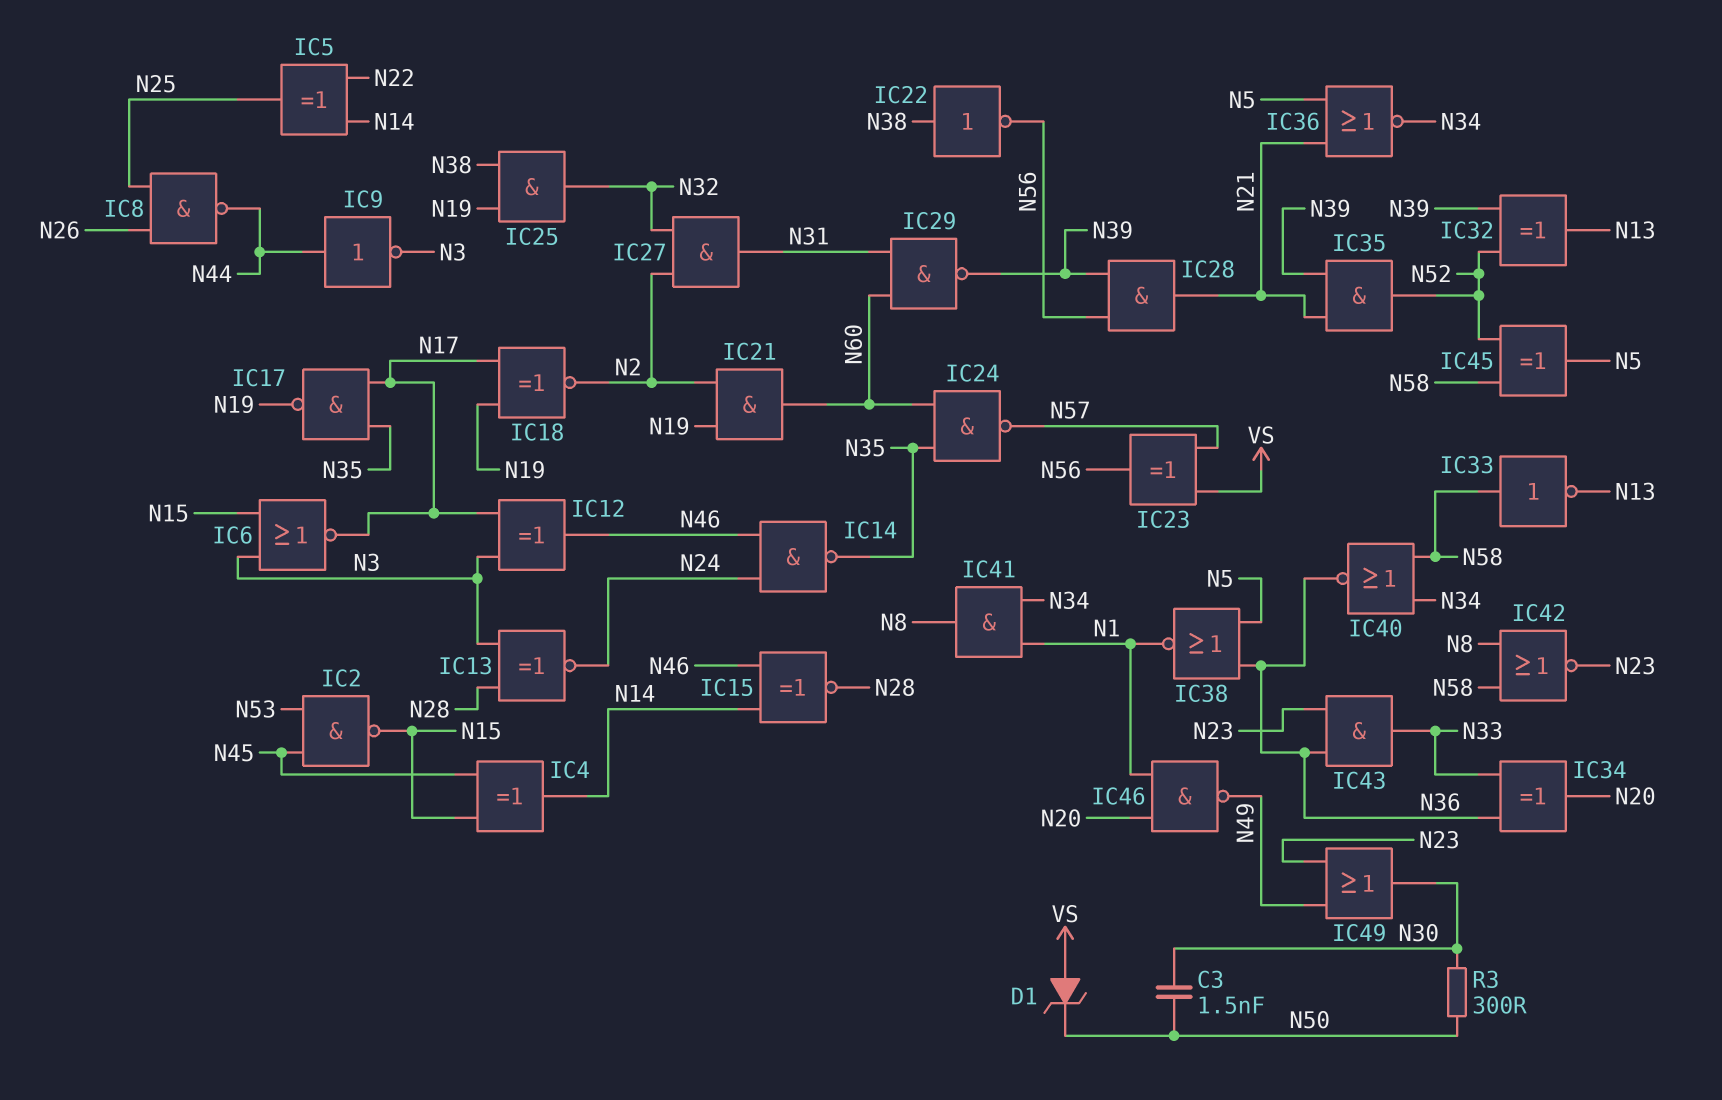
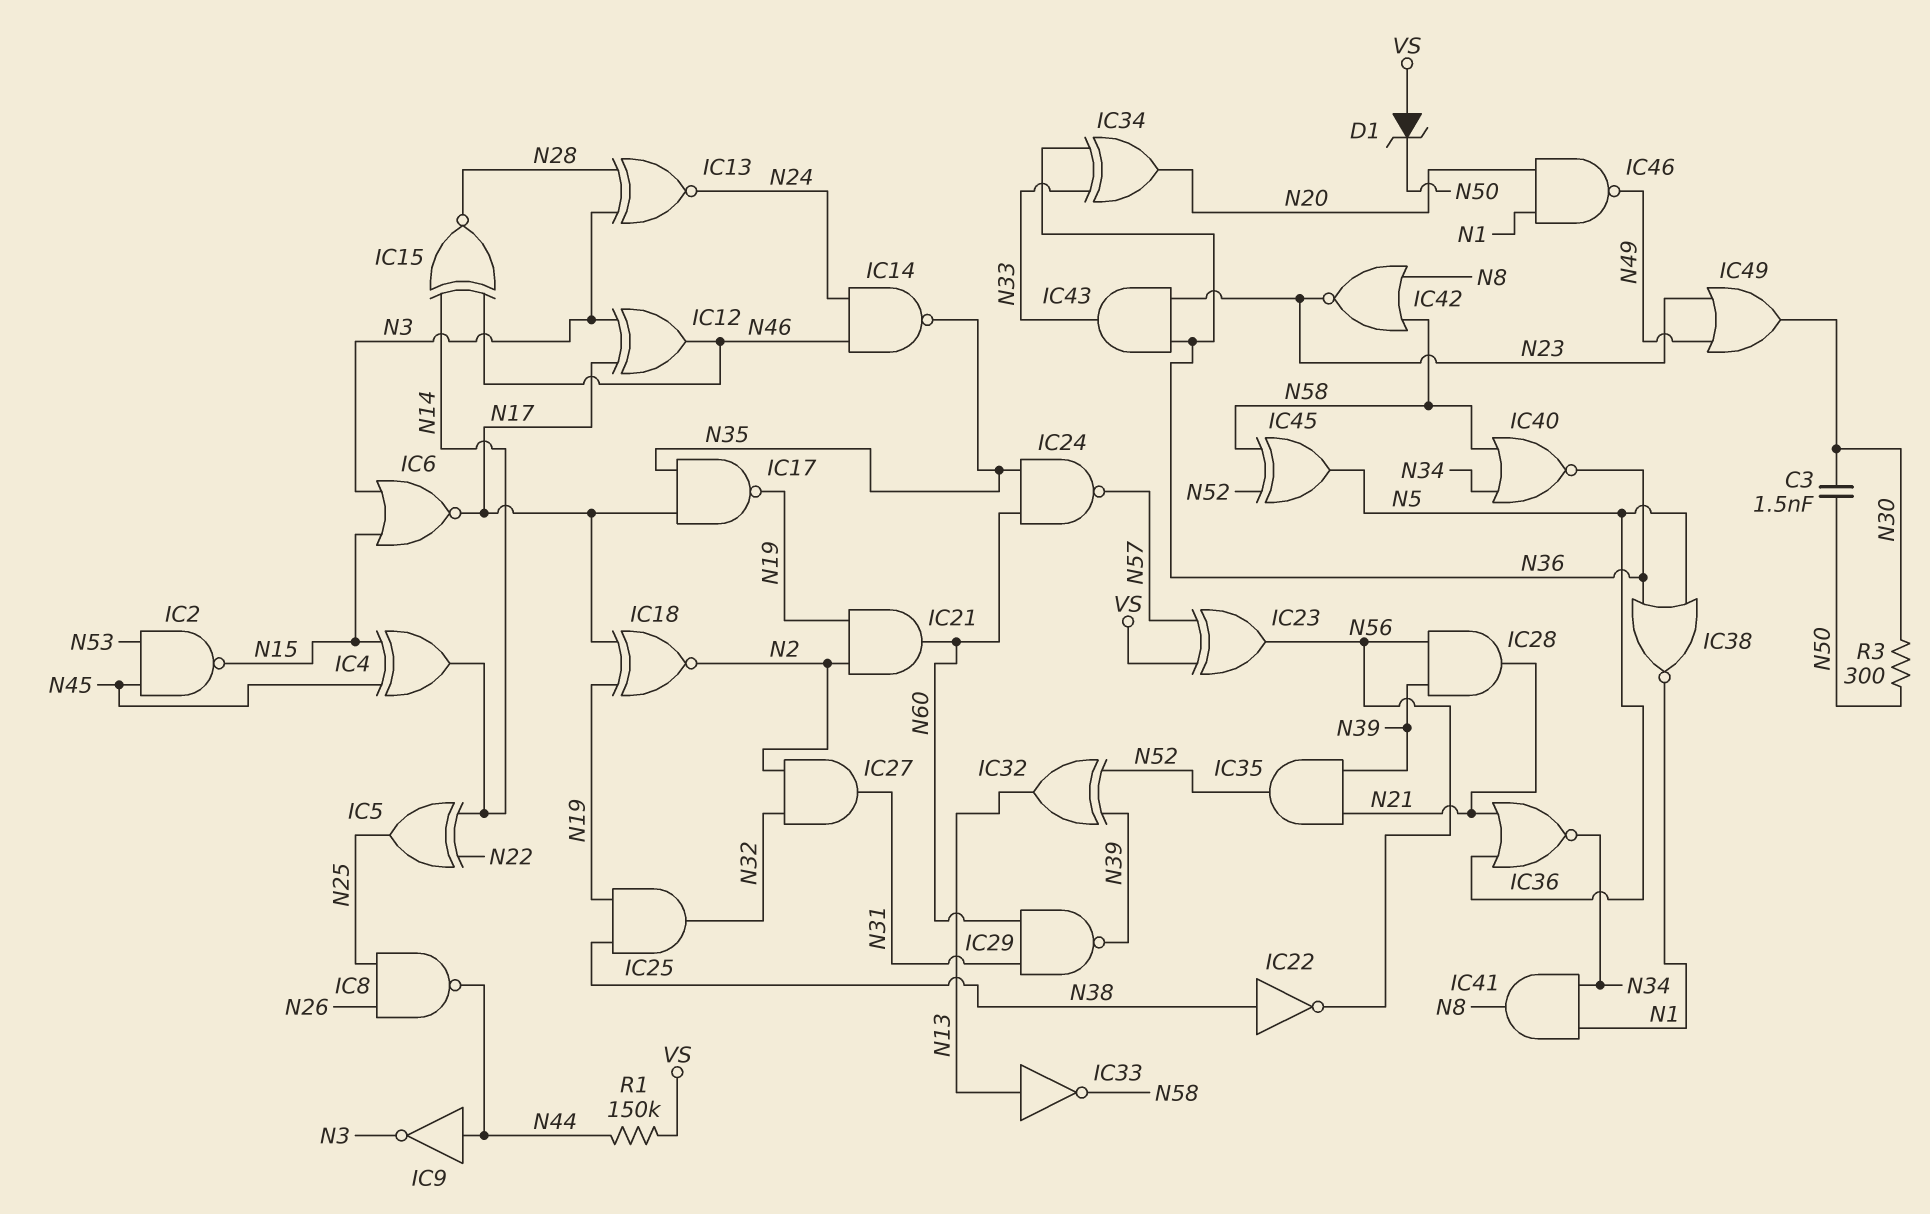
IC33: NOT (in N58, out N13) -> NOT (in N13, out N58)
R1: none -> 150k (N44, VS)

